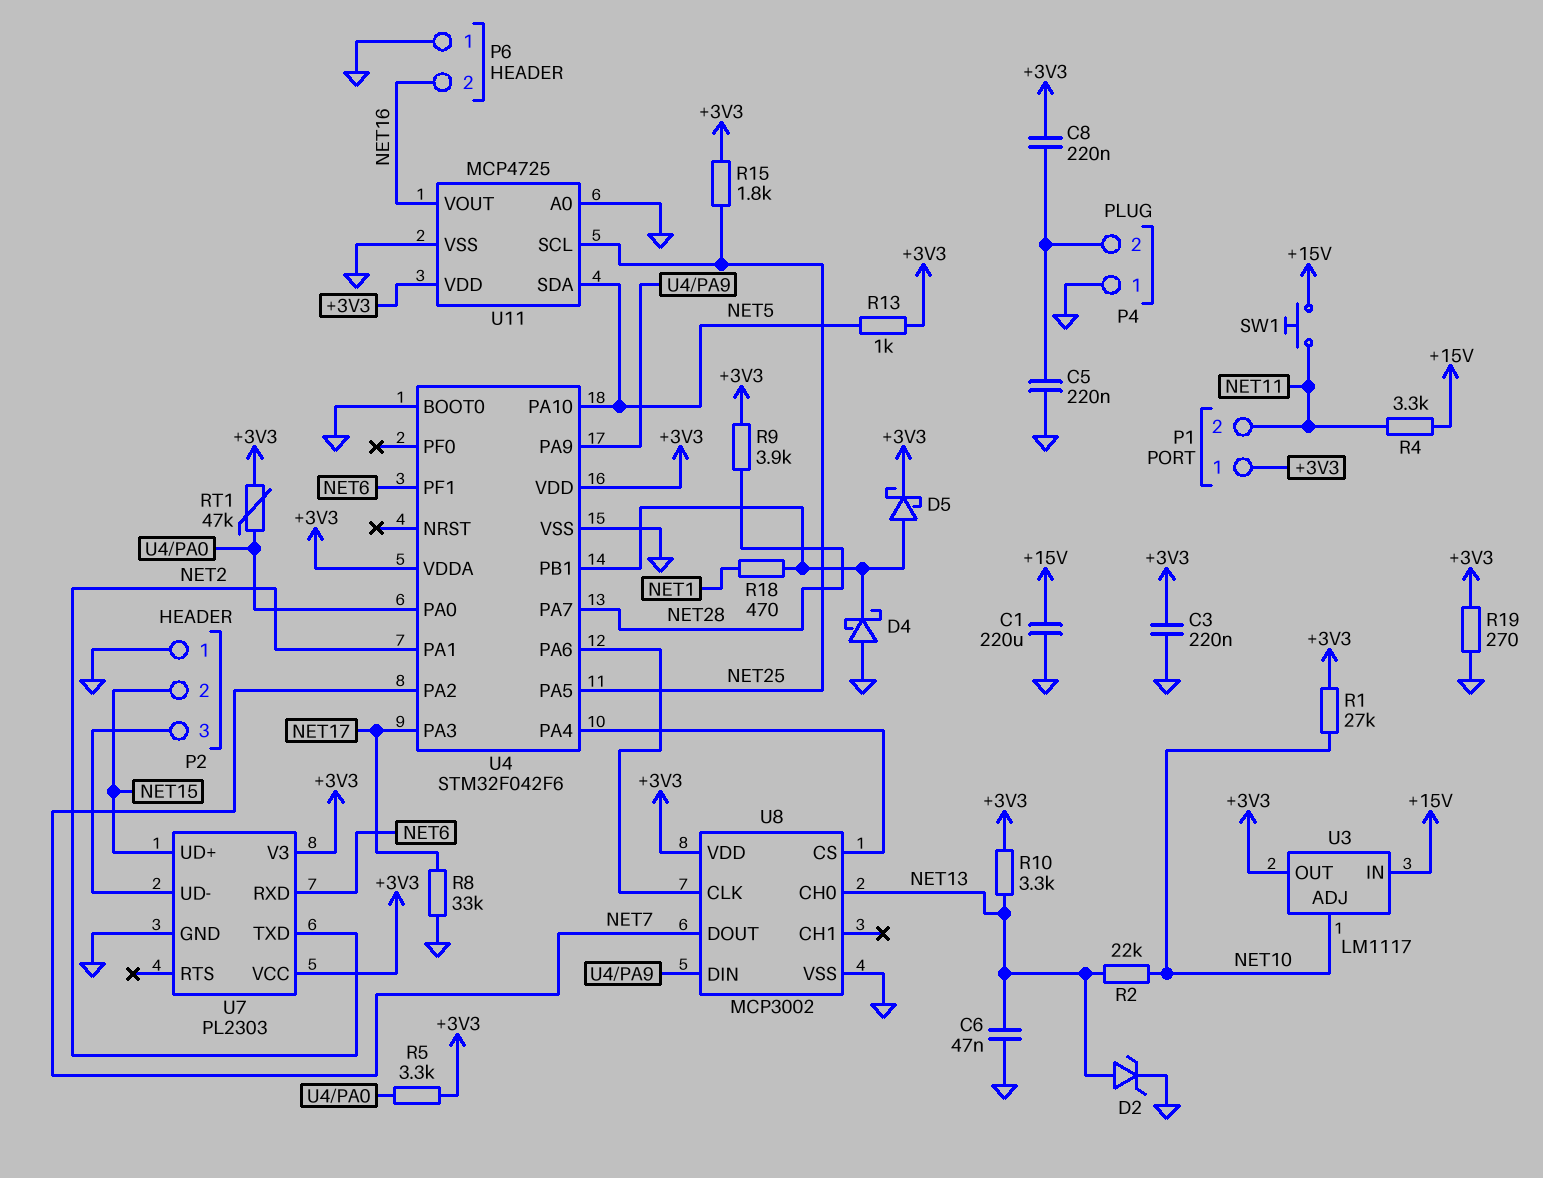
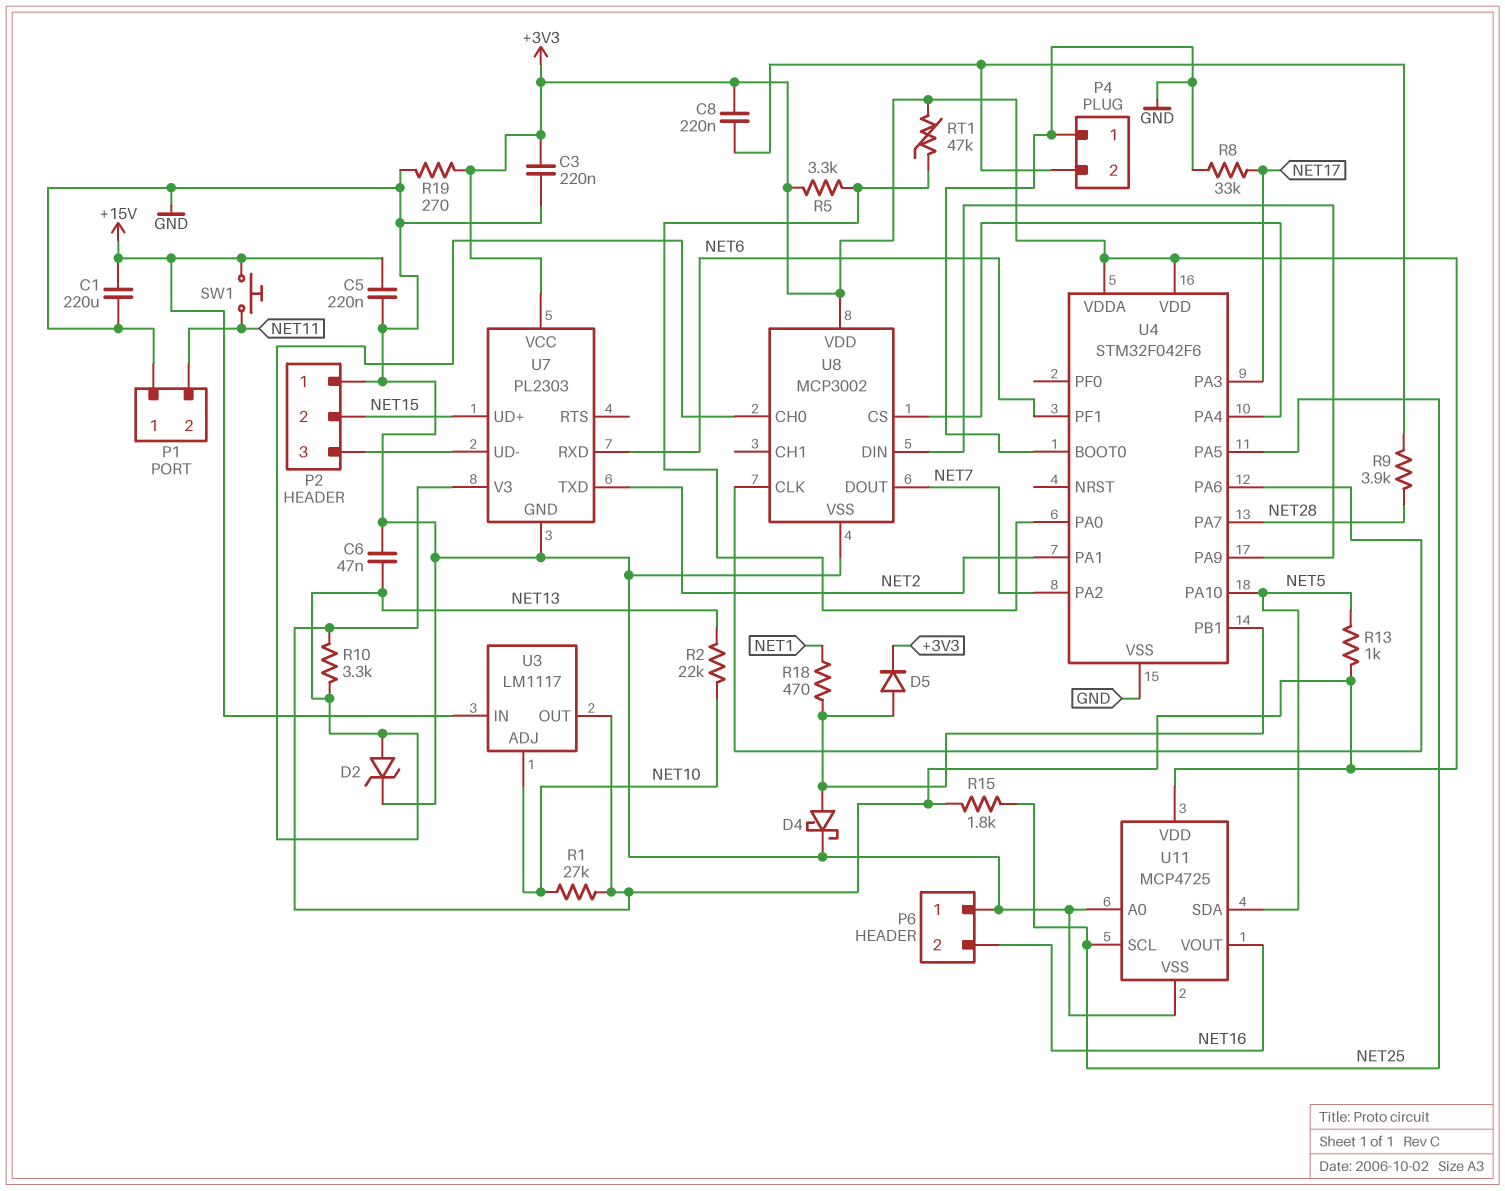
C5: 220nF (GND, P4/2) -> 220nF (+15V, GND)
D4: schottky (A GND, K U4/PB1) -> schottky (A U4/PB1, K GND)
D5: schottky (A U4/PB1, K +3V3) -> diode (A U4/PB1, K +3V3)
P1 pin 1: +3V3 -> GND
R4: 3.3k (+15V, NET11) -> none
R9: 3.9k (+3V3, NET28) -> 3.9k (NET28, P4/2)

